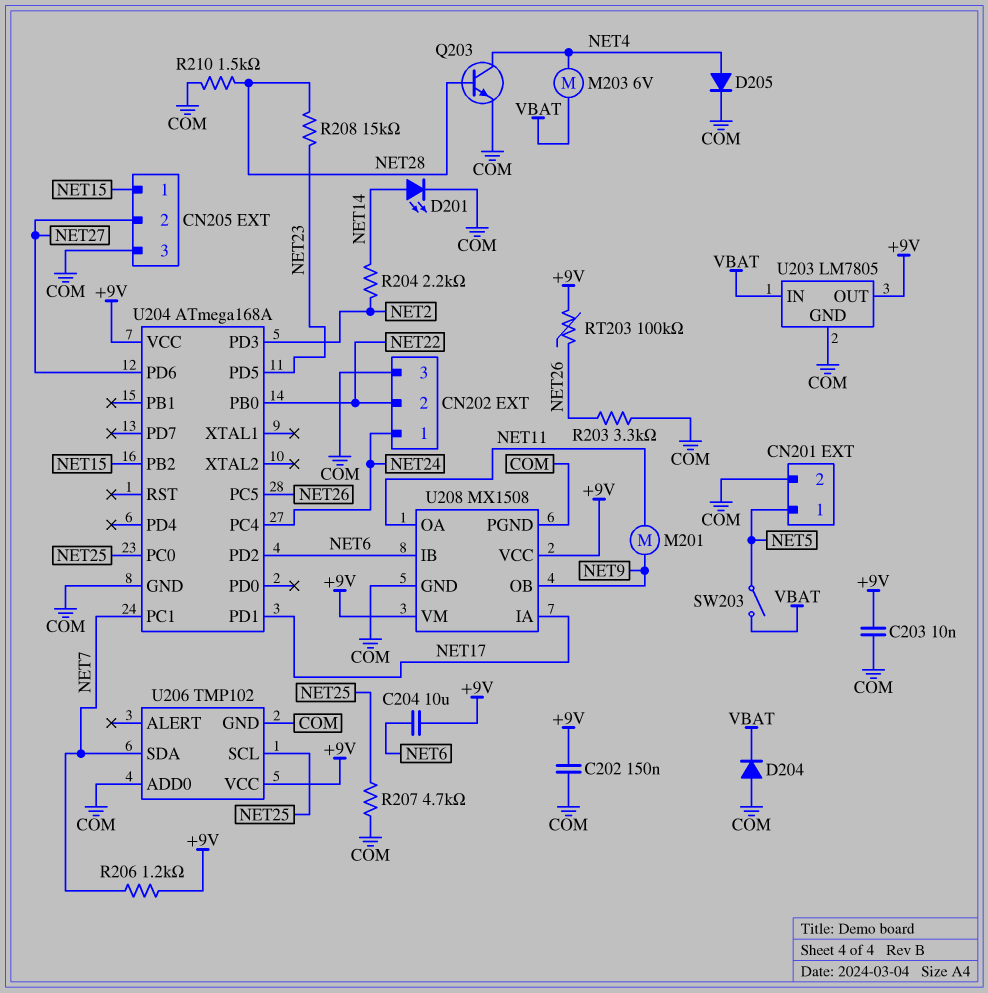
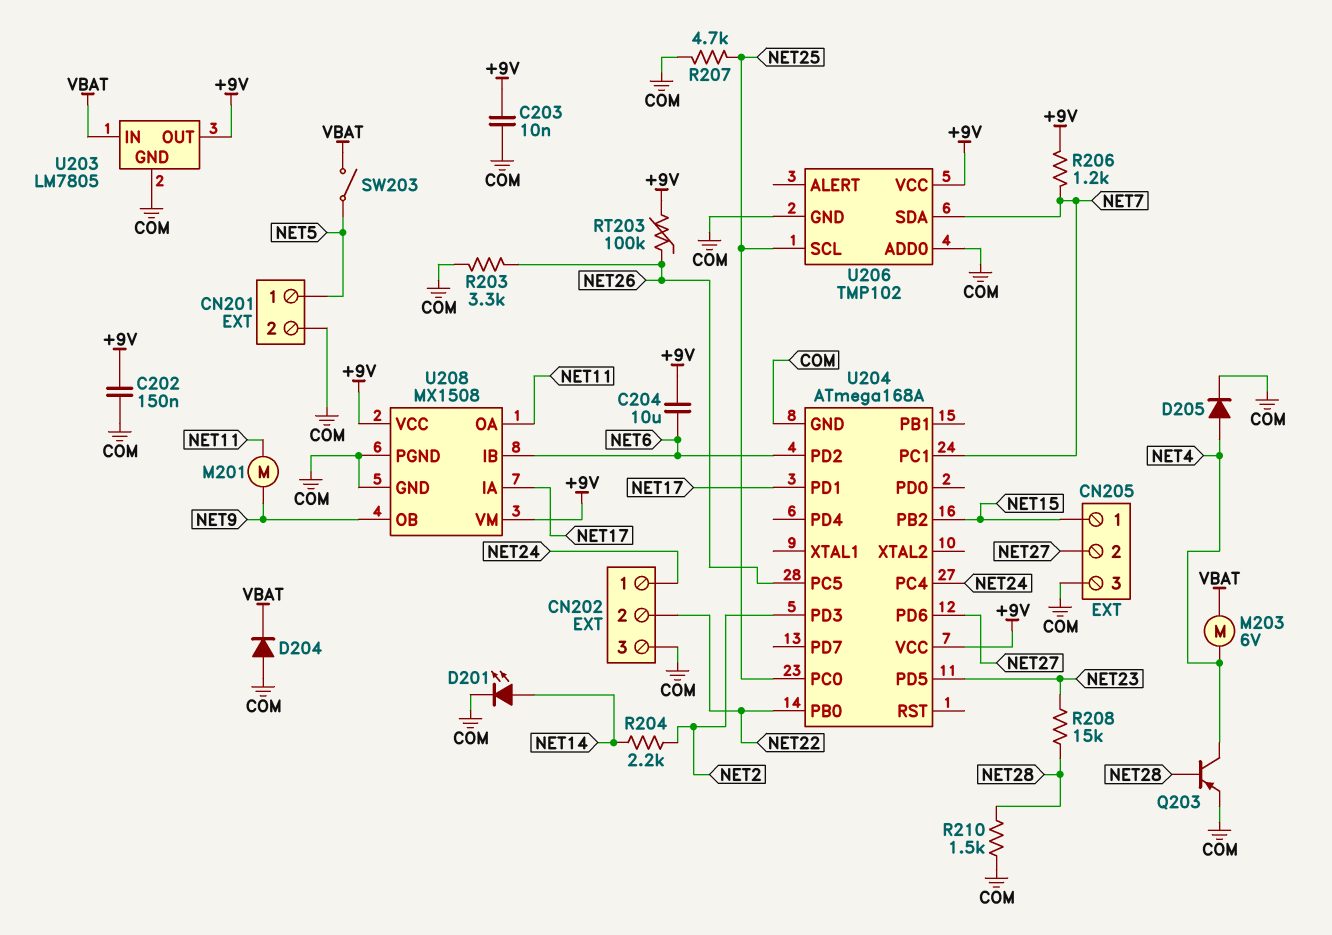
Q203: NPN (B NET28, C NET4, E COM) -> PNP (B NET28, C NET4, E COM)

